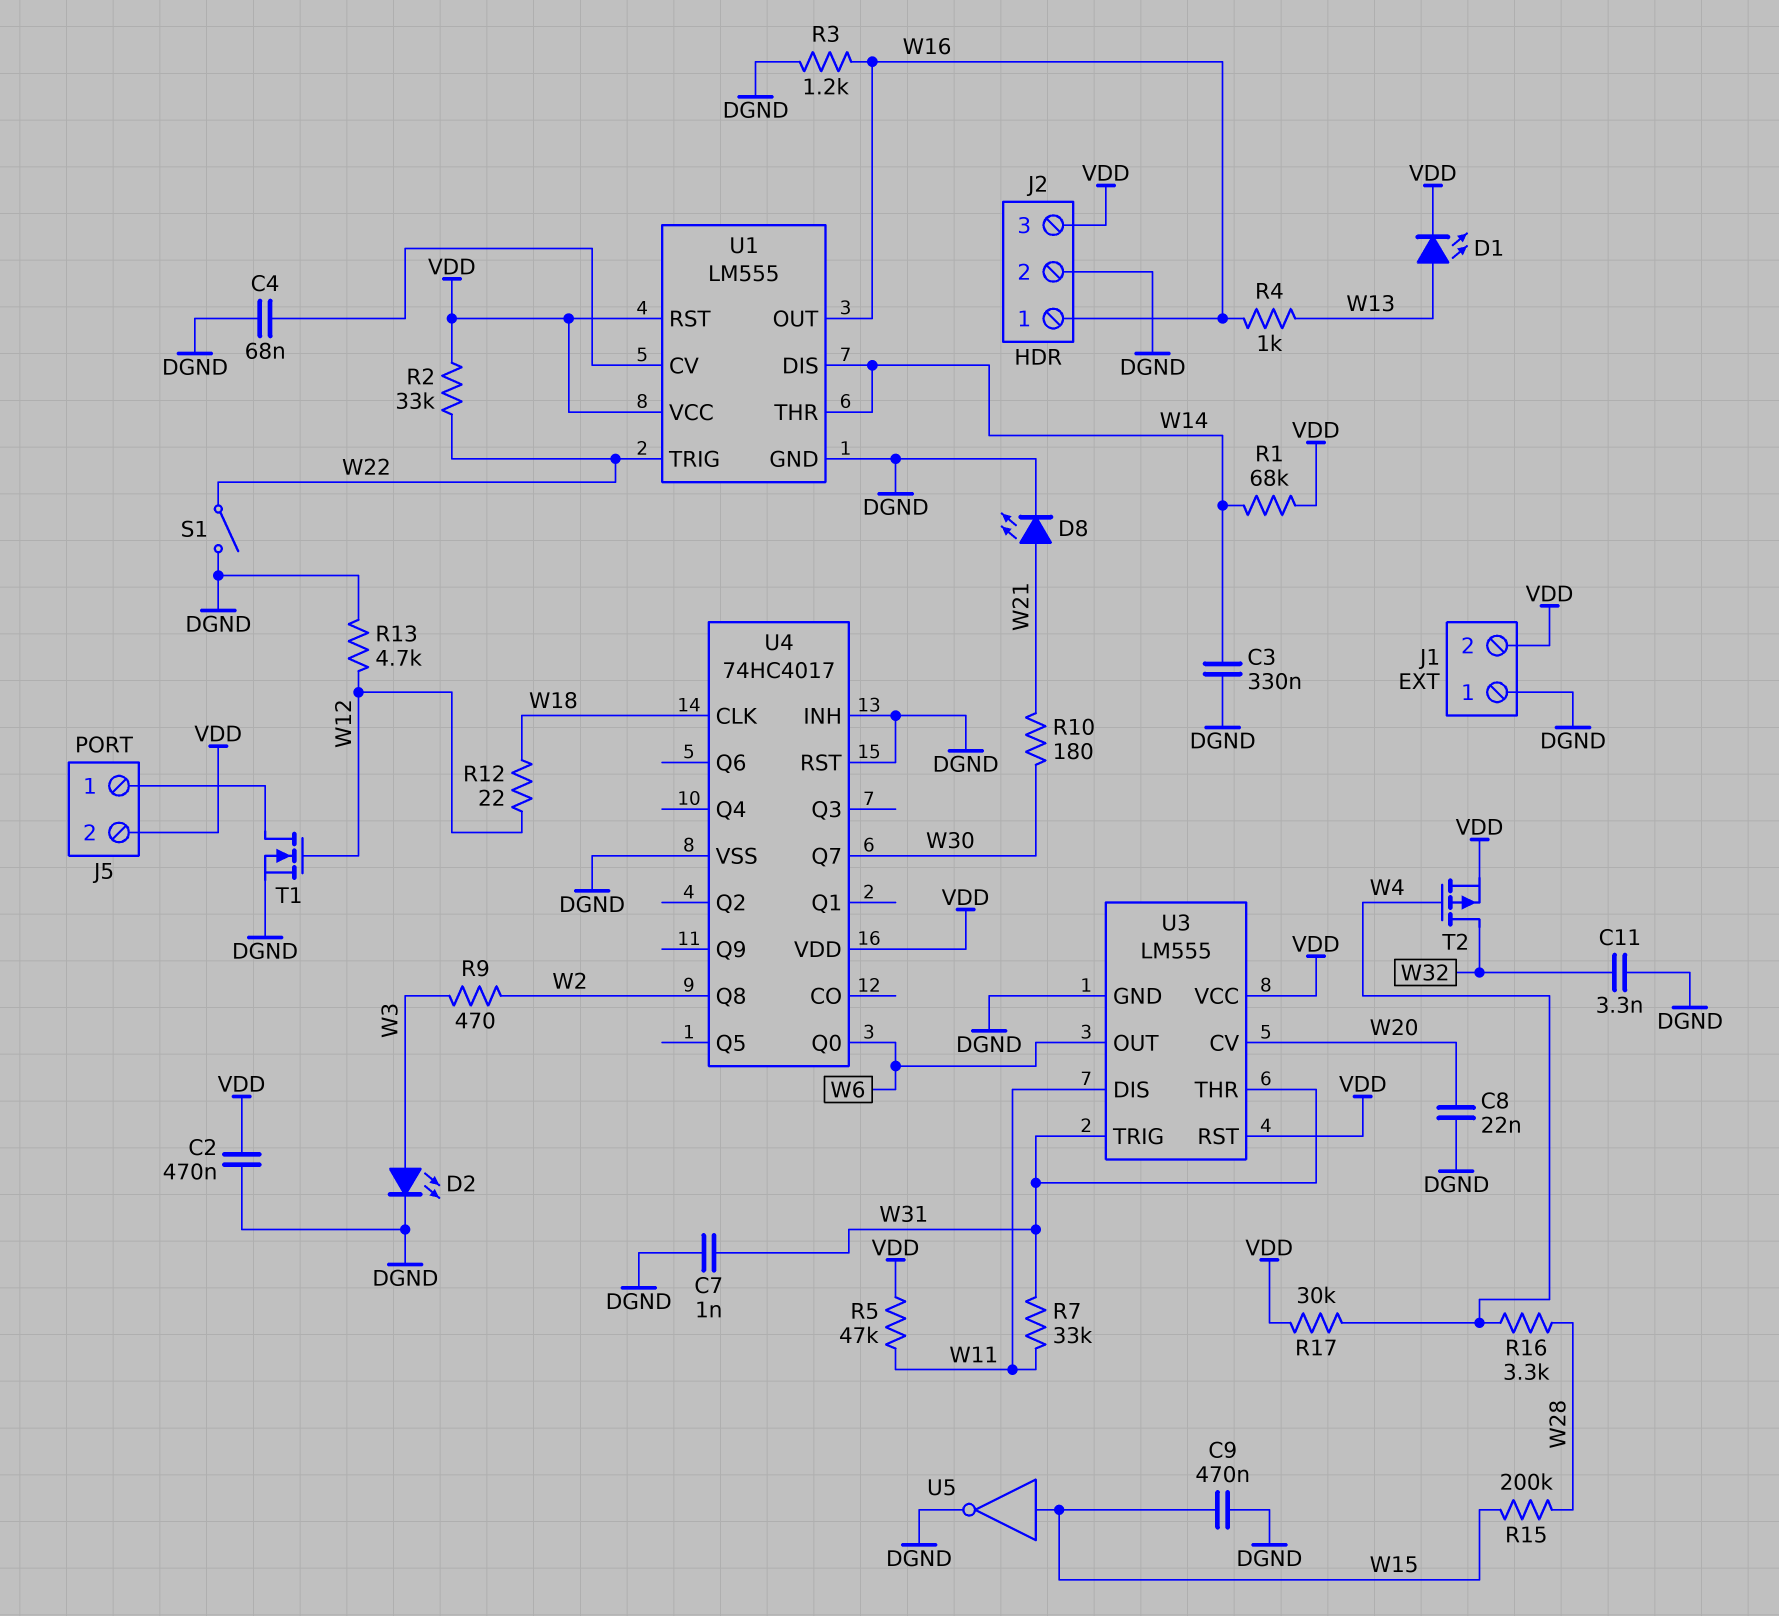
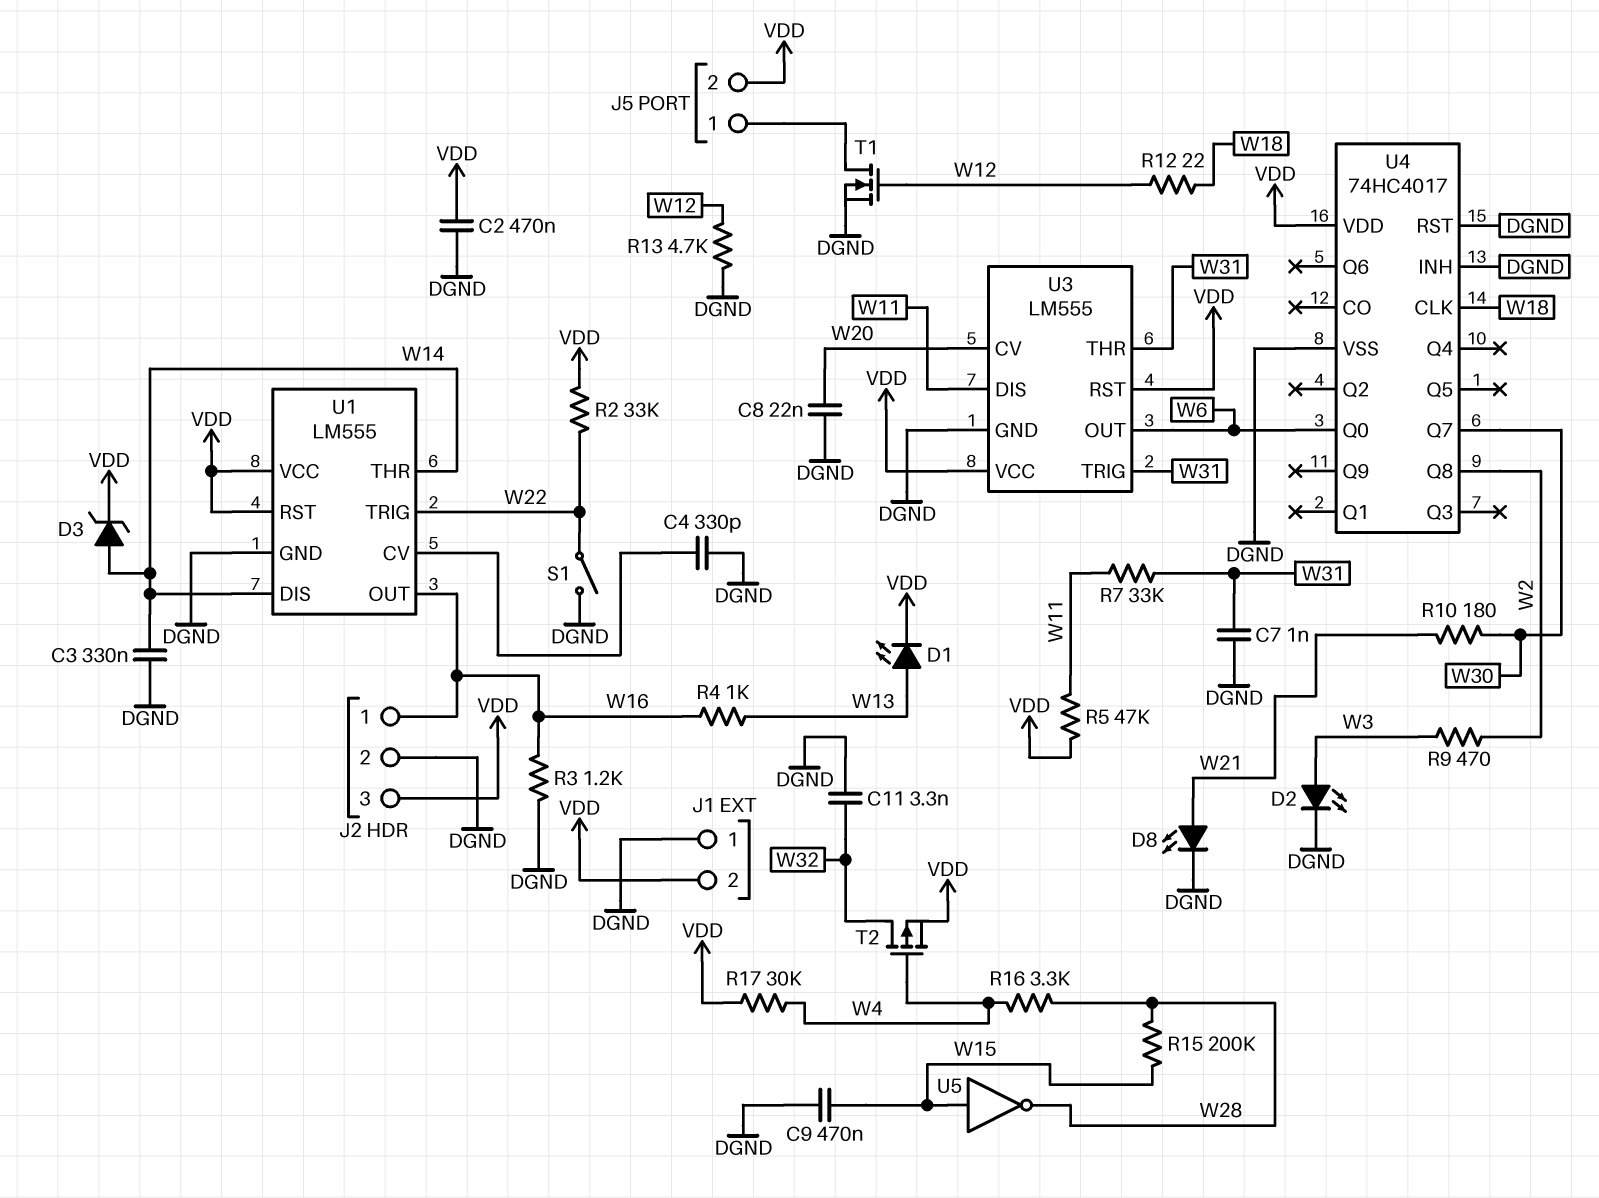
C4: 68nF (DGND, U1/CV) -> 330pF (DGND, U1/CV)
D3: none -> zener (A W14, K VDD)
R1: 68k (VDD, W14) -> none
U5: NOT (in W15, out DGND) -> NOT (in W15, out W28)

